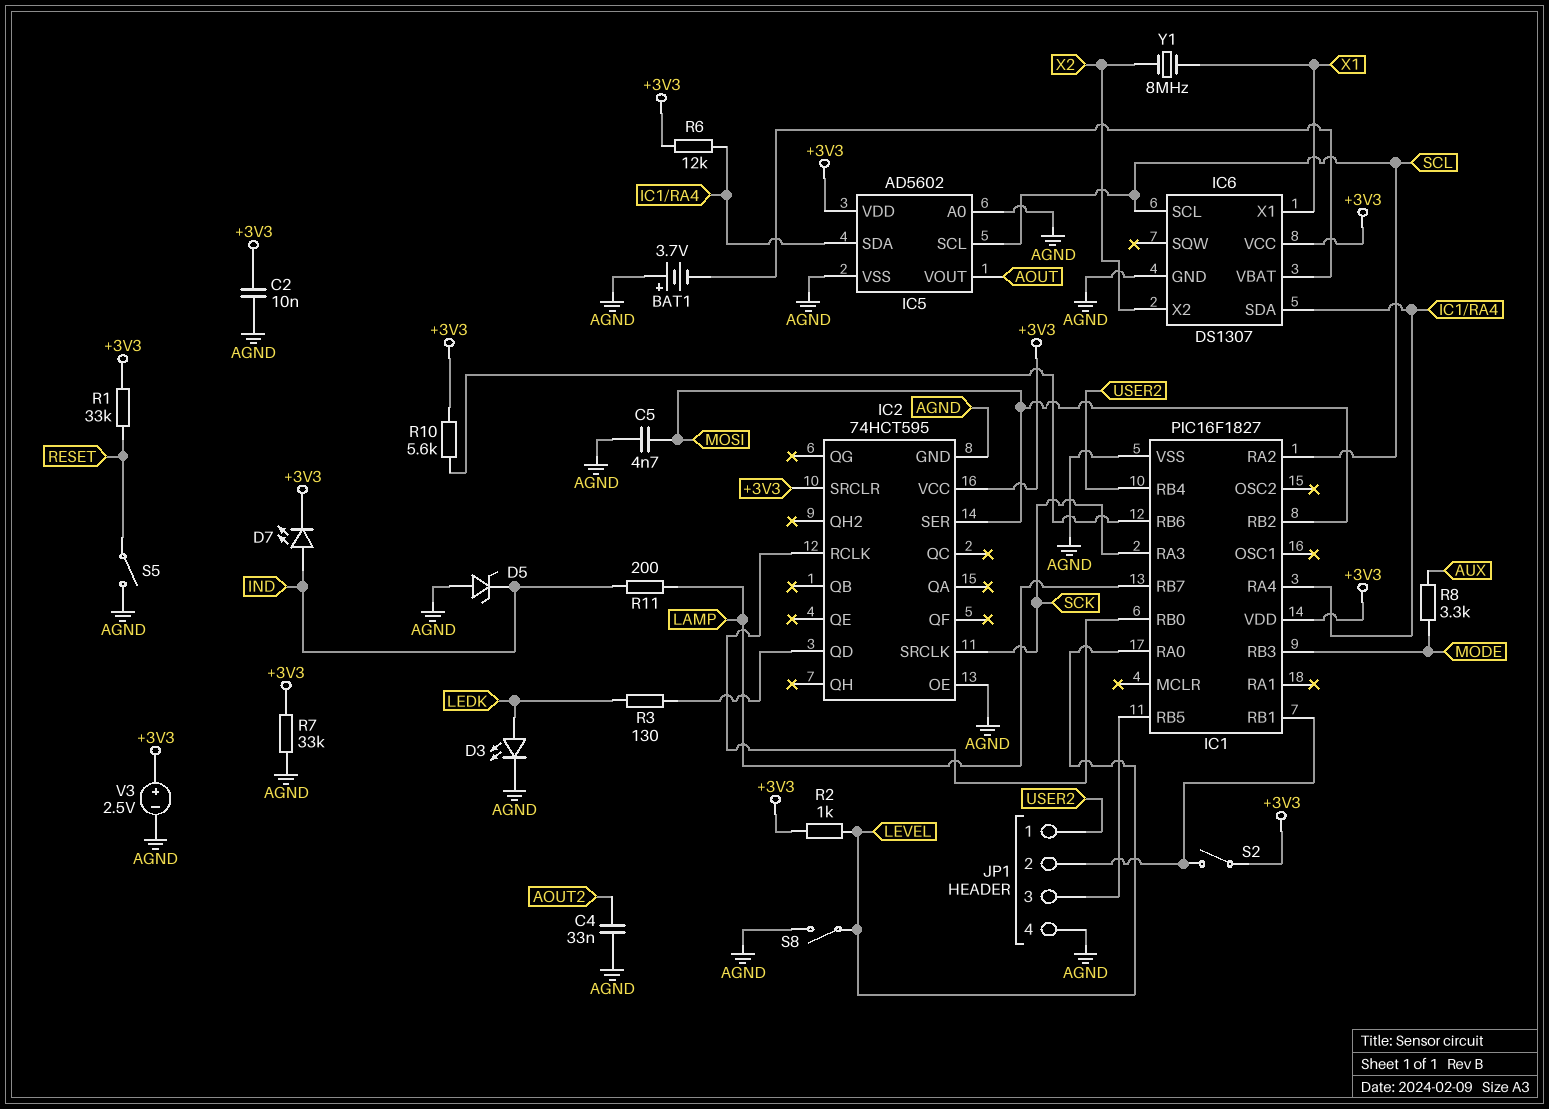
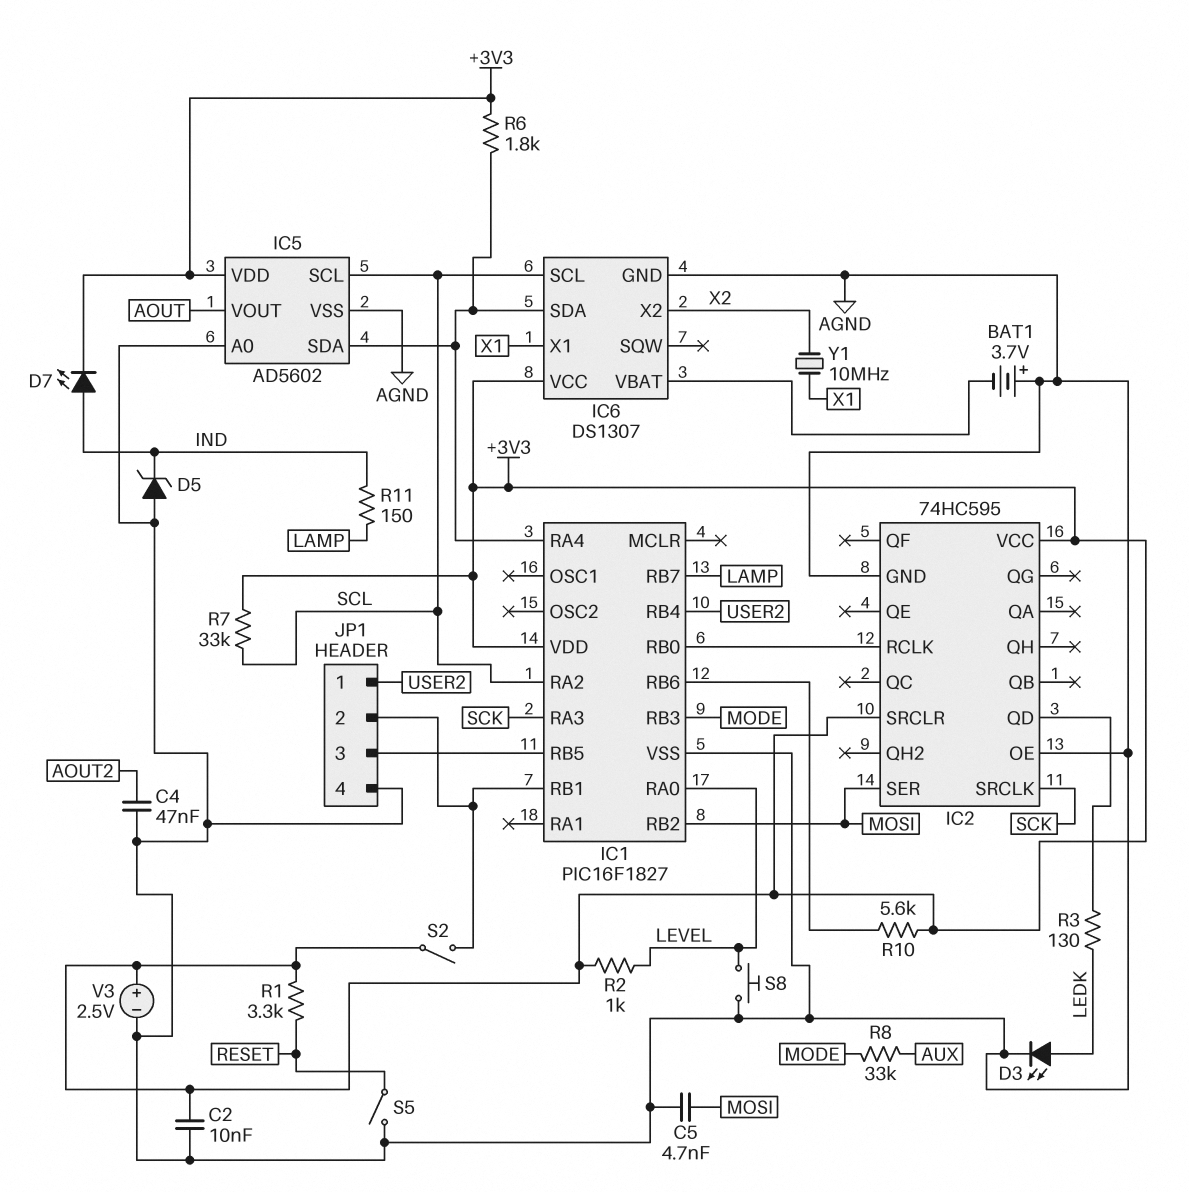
C4: 33nF (AGND, AOUT2) -> 47nF (AGND, AOUT2)
IC2: 74HCT595 -> 74HC595
R1: 33k (+3V3, RESET) -> 3.3k (+3V3, RESET)
R6: 12k (+3V3, IC1/RA4) -> 1.8k (+3V3, IC1/RA4)
R7: 33k (+3V3, AGND) -> 33k (+3V3, SCL)
R8: 3.3k (AUX, MODE) -> 33k (AUX, MODE)
R11: 200 (IND, LAMP) -> 150 (IND, LAMP)
S8: switch (AGND, LEVEL) -> button (AGND, LEVEL)
Y1: 8MHz (X1, X2) -> 10MHz (X1, X2)

